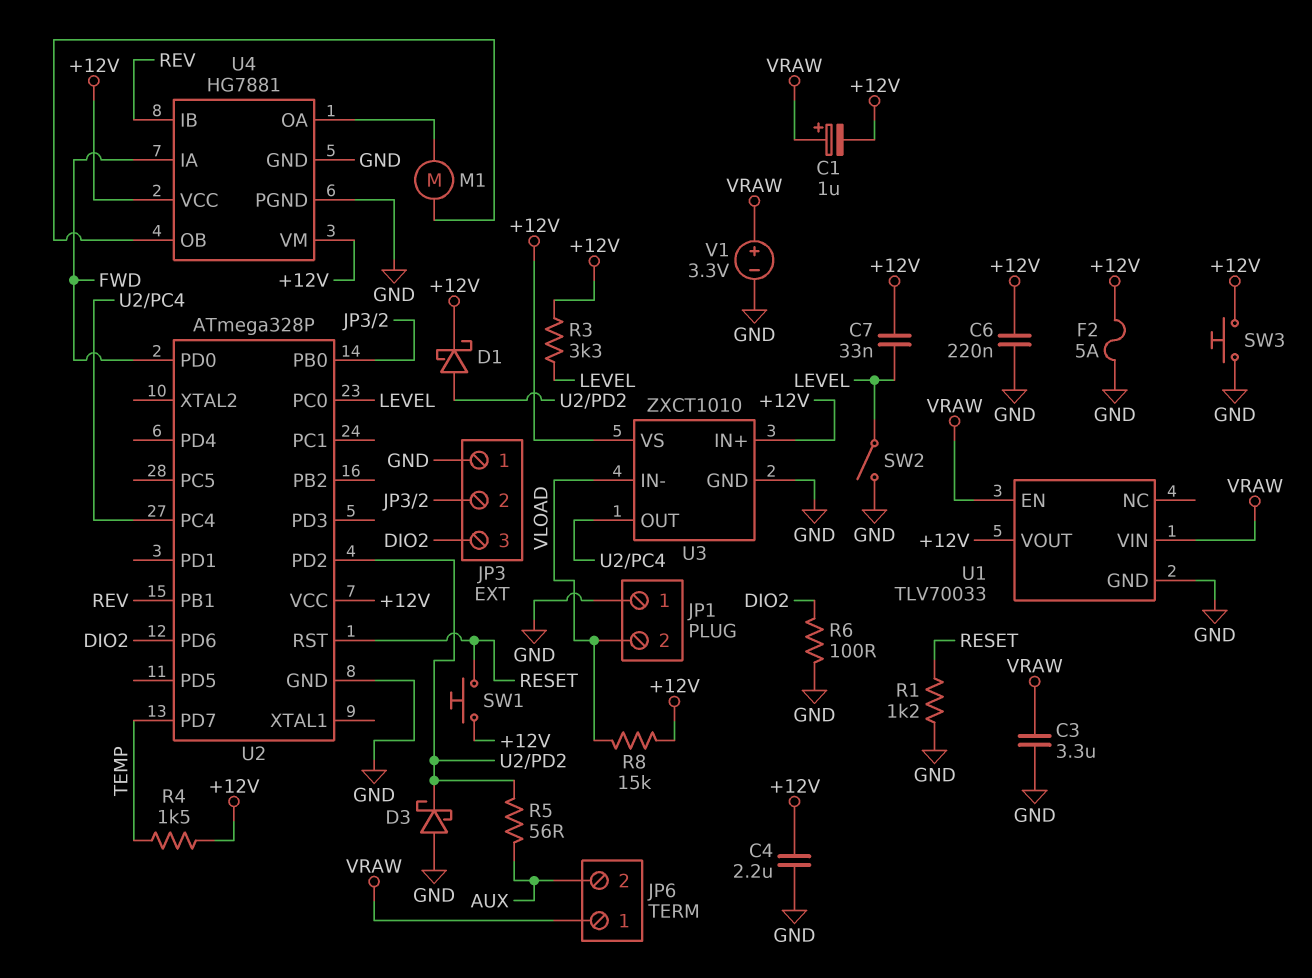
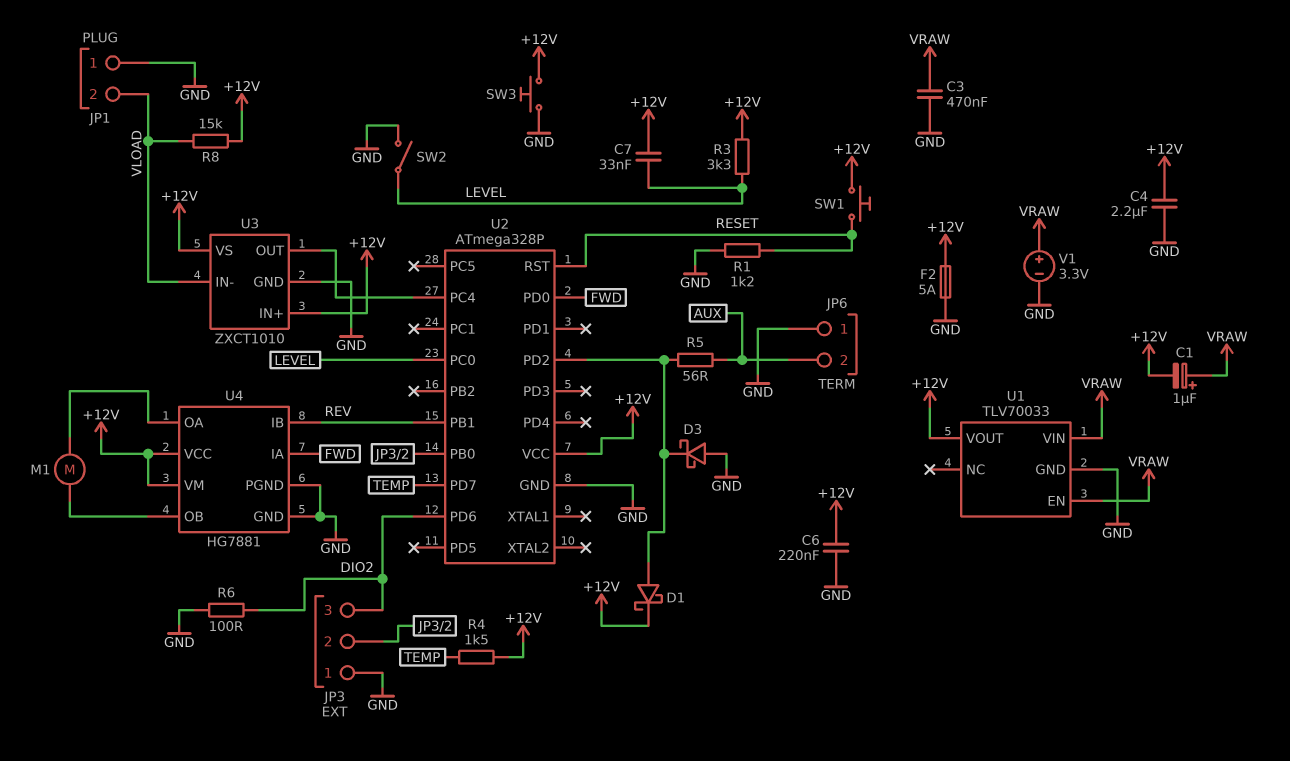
C3: 3.3uF (GND, VRAW) -> 470nF (GND, VRAW)
JP6 pin 1: VRAW -> GND

